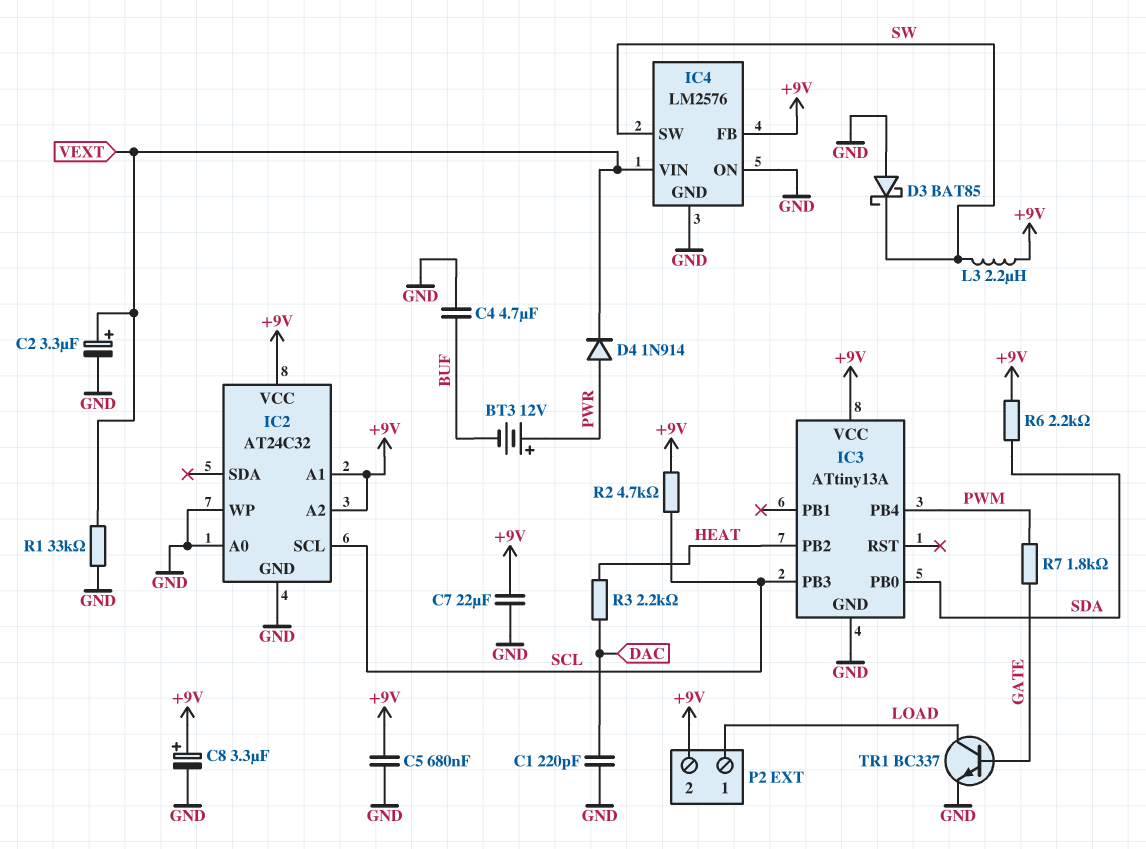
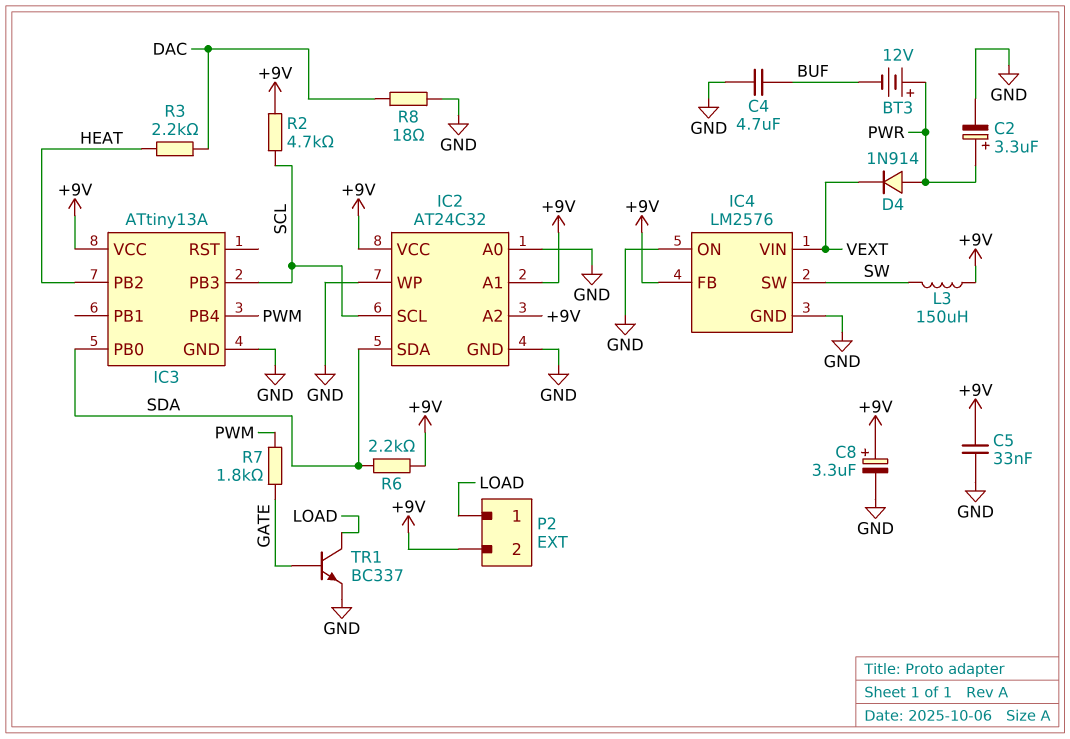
C1: 220pF (DAC, GND) -> none
C2: 3.3uF (plus VEXT, minus GND) -> 3.3uF (plus PWR, minus GND)
C5: 680nF (+9V, GND) -> 33nF (+9V, GND)
C7: 22uF (+9V, GND) -> none
D3: schottky BAT85 (A GND, K SW) -> none
IC2 pin SDA: none -> SDA
L3: 2.2uH (+9V, SW) -> 150uH (+9V, SW)
R1: 33k (GND, VEXT) -> none
R8: none -> 18 (DAC, GND)

